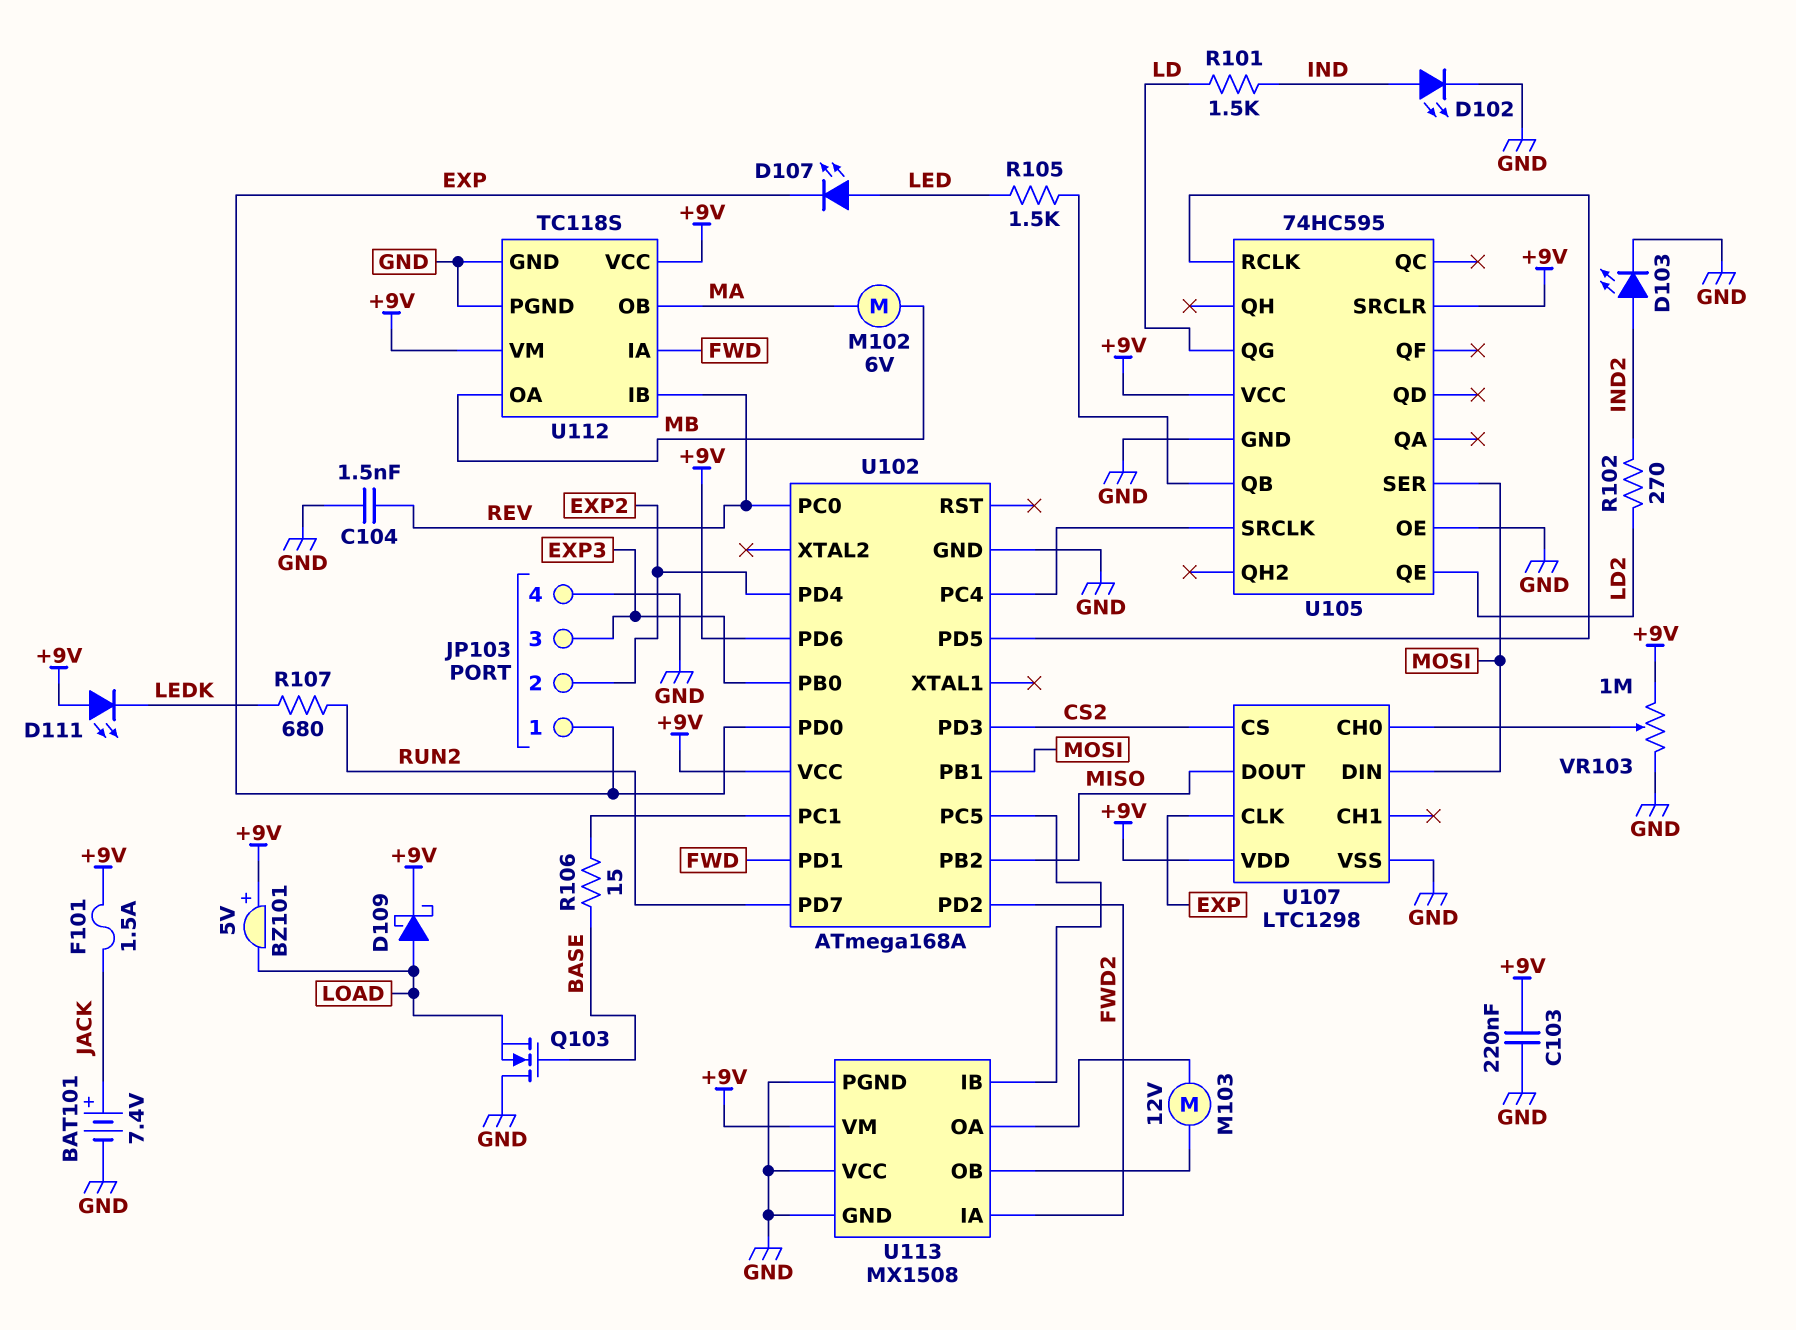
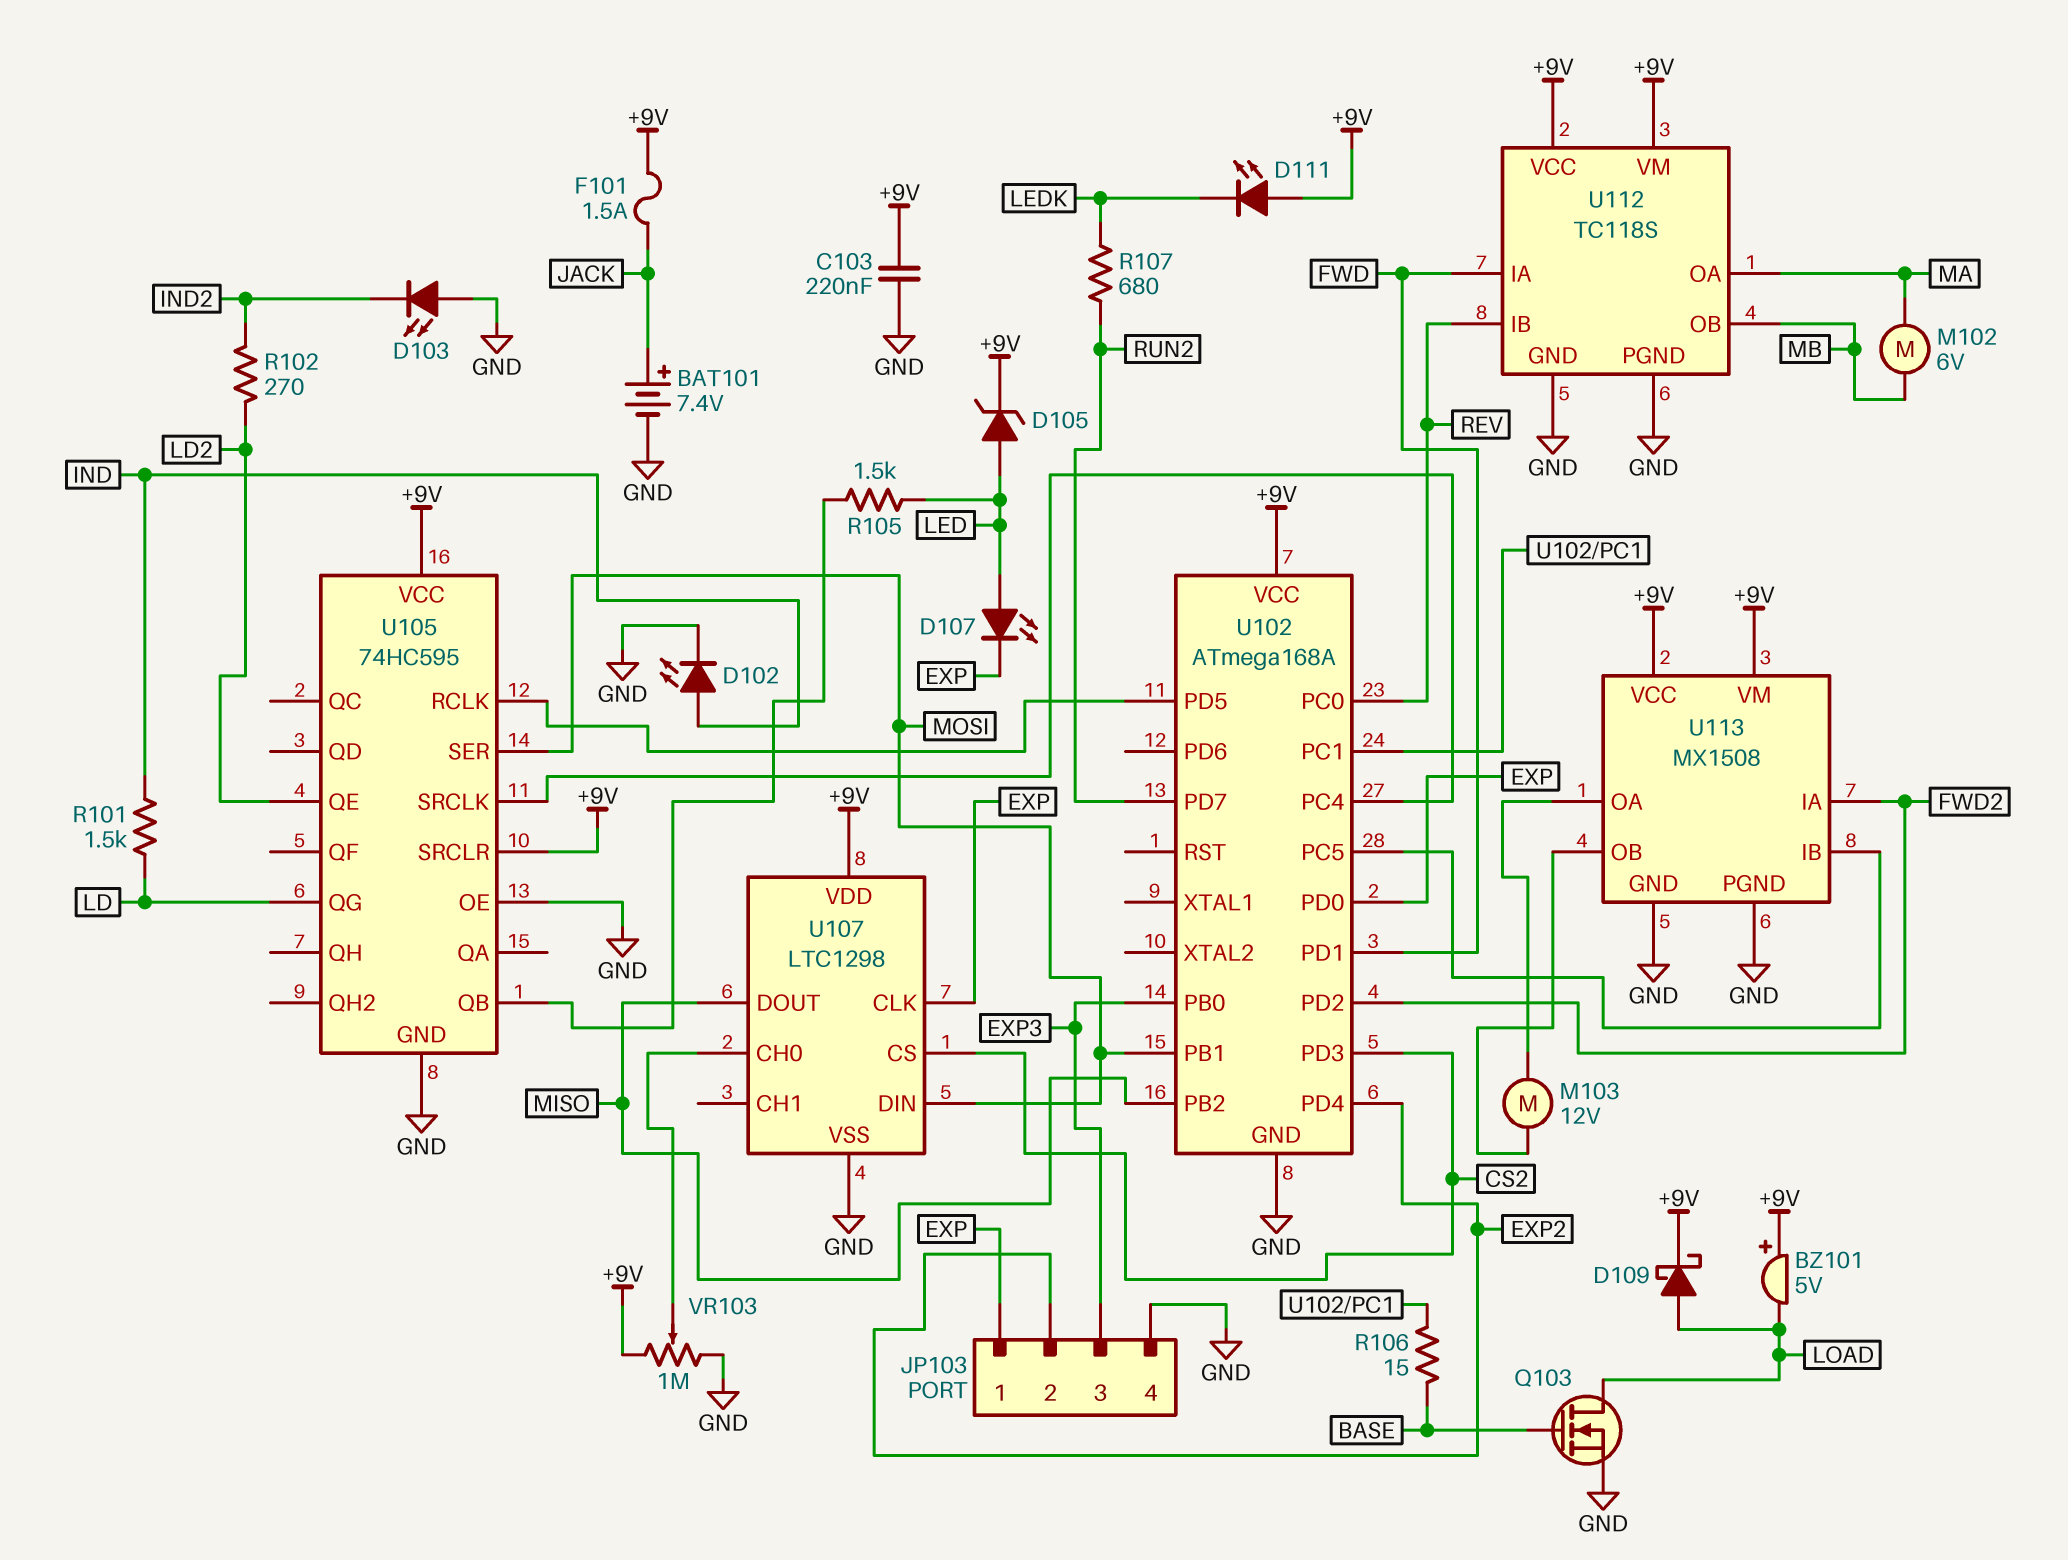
C104: 1.5nF (GND, REV) -> none
D103: LED (A IND2, K GND) -> LED (A GND, K IND2)
D105: none -> zener (A LED, K +9V)
Q103: NMOS (G BASE, D GND, S LOAD) -> NMOS (G BASE, D LOAD, S GND)
U102 pin PD6: +9V -> none
U112 pin OA: MB -> MA
U112 pin OB: MA -> MB
U113 pin VCC: GND -> +9V

